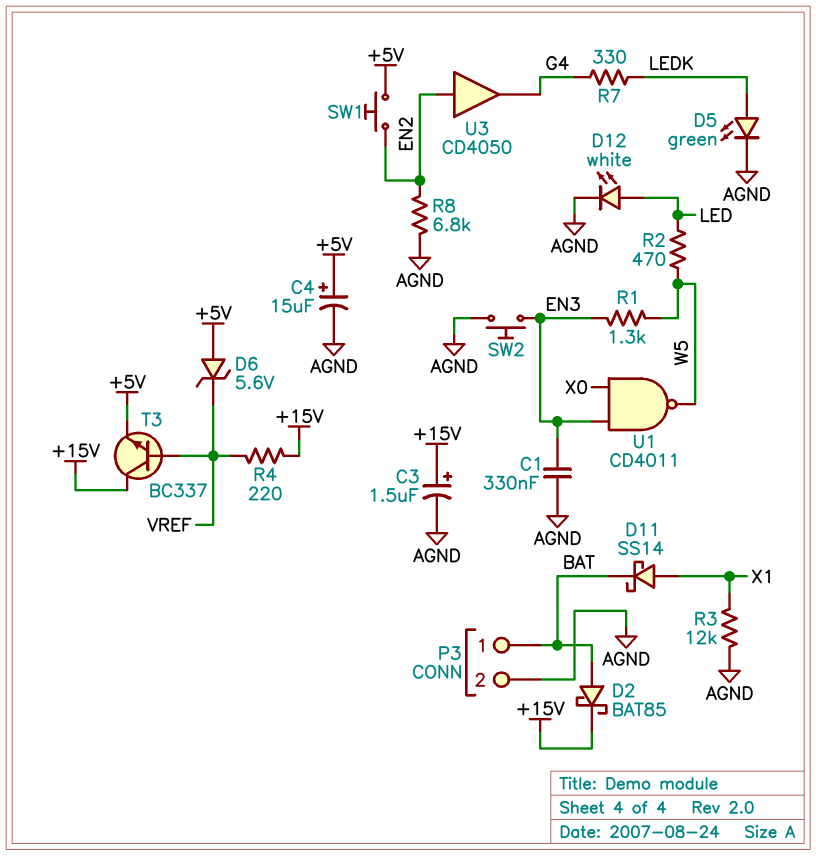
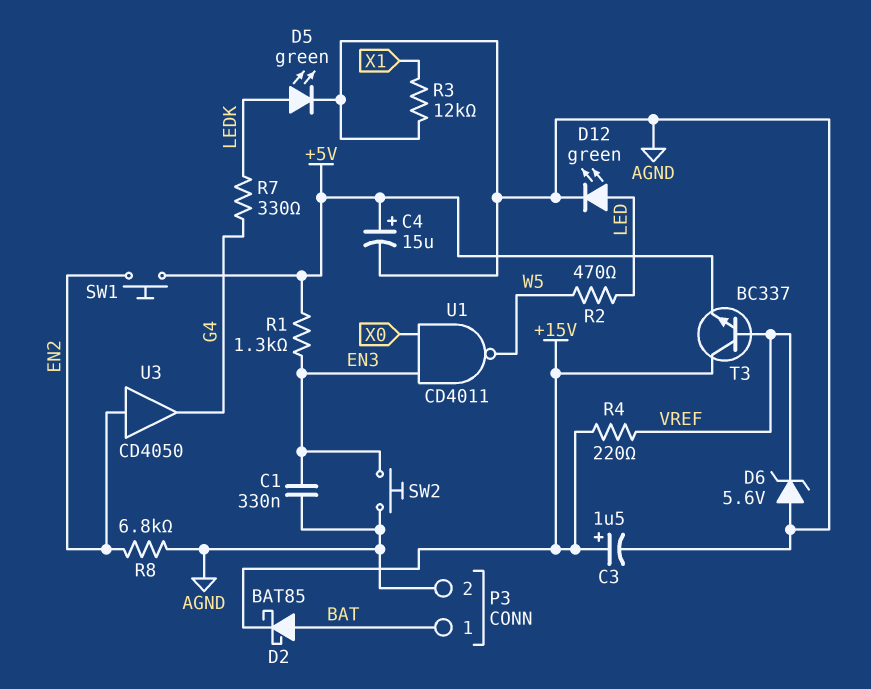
D6: zener 5.6V (A +5V, K VREF) -> zener 5.6V (A AGND, K VREF)
D11: schottky SS14 (A X1, K BAT) -> none
D12: LED white (A LED, K AGND) -> LED green (A LED, K AGND)
R1: 1.3k (EN3, W5) -> 1.3k (+5V, EN3)

